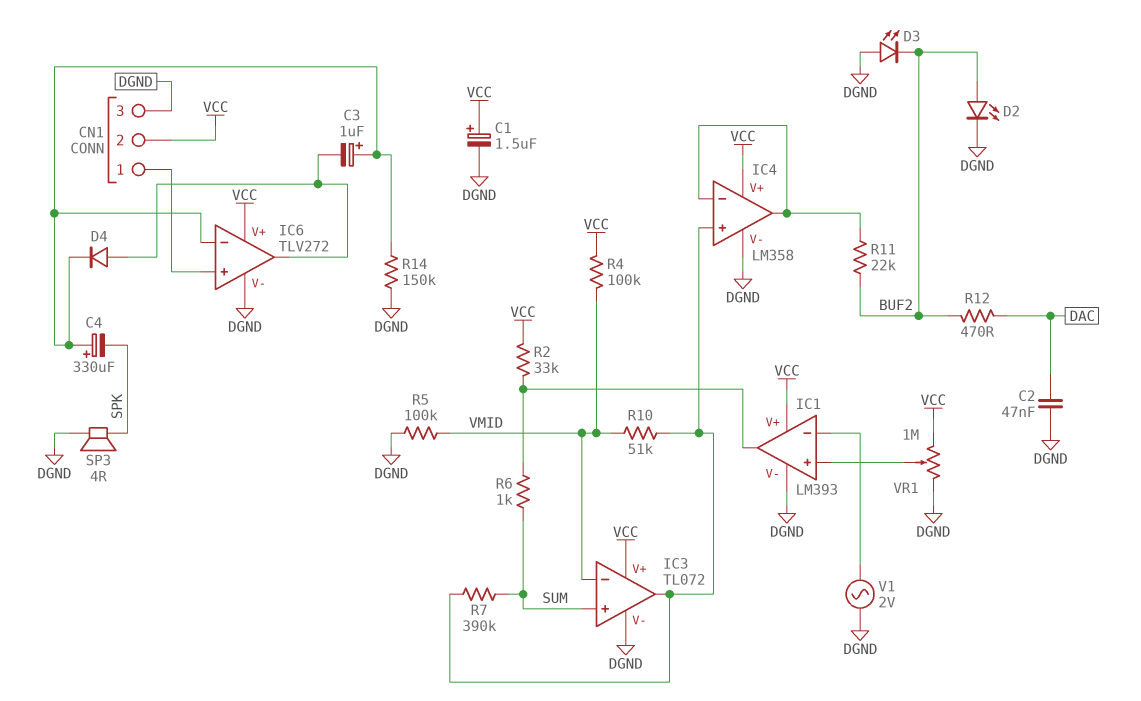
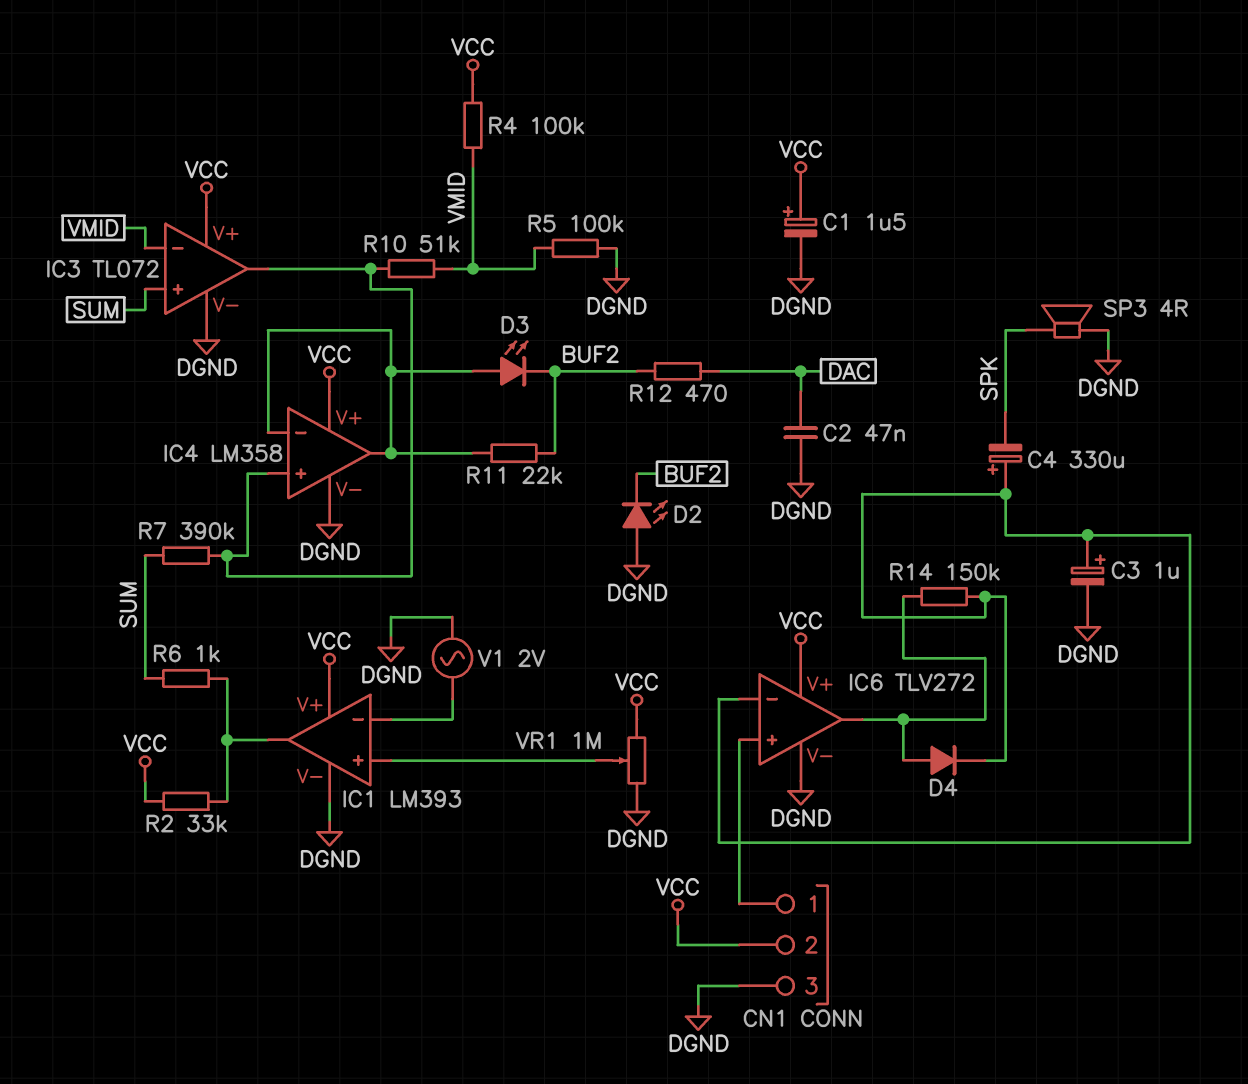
C3: 1uF (plus IC6/in-, minus IC6/out) -> 1uF (plus IC6/in-, minus DGND)
D2: LED (A BUF2, K DGND) -> LED (A DGND, K BUF2)
D3: LED (A DGND, K BUF2) -> LED (A IC4/in-, K BUF2)
R14: 150k (DGND, IC6/in-) -> 150k (IC6/in-, IC6/out)

